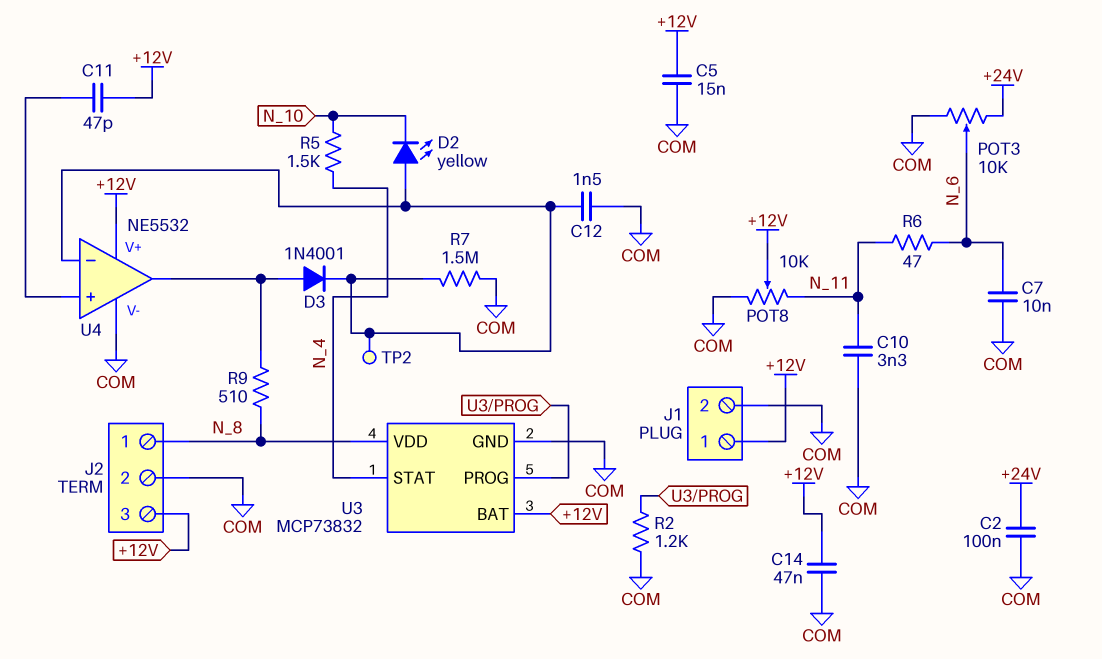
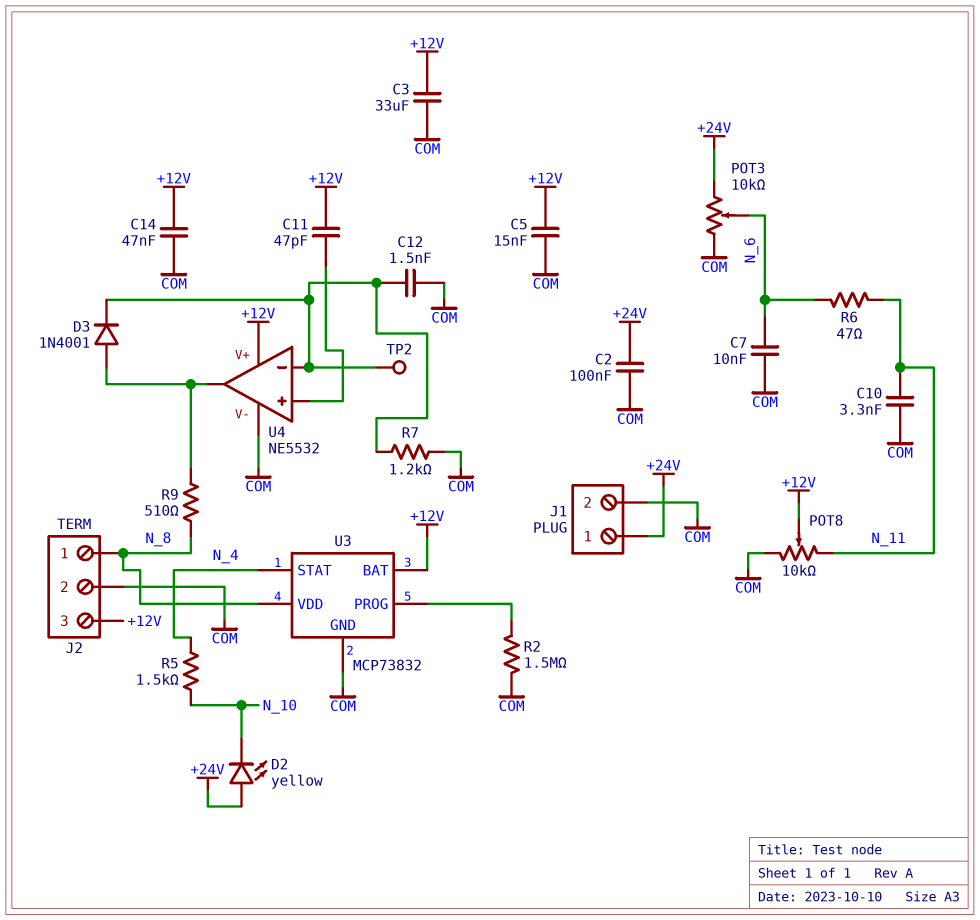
C3: none -> 33uF (+12V, COM)
D2: LED yellow (A U4/in-, K N_10) -> LED yellow (A +24V, K N_10)
J1 pin 1: +12V -> +24V
R2: 1.2k (COM, U3/PROG) -> 1.5M (COM, U3/PROG)
R7: 1.5M (COM, U4/in-) -> 1.2k (COM, U4/in-)

